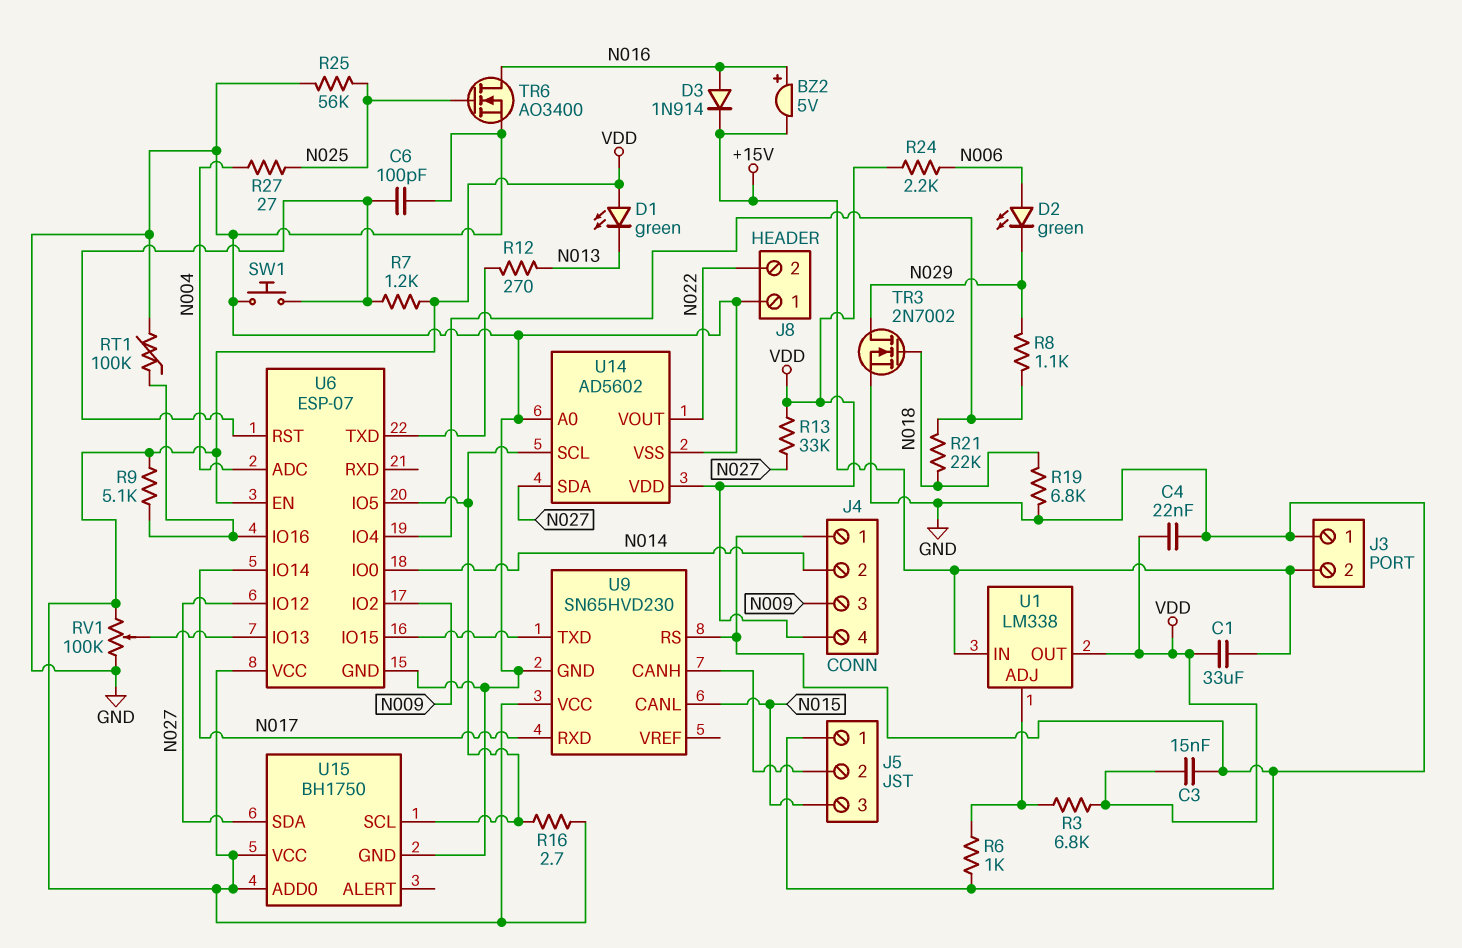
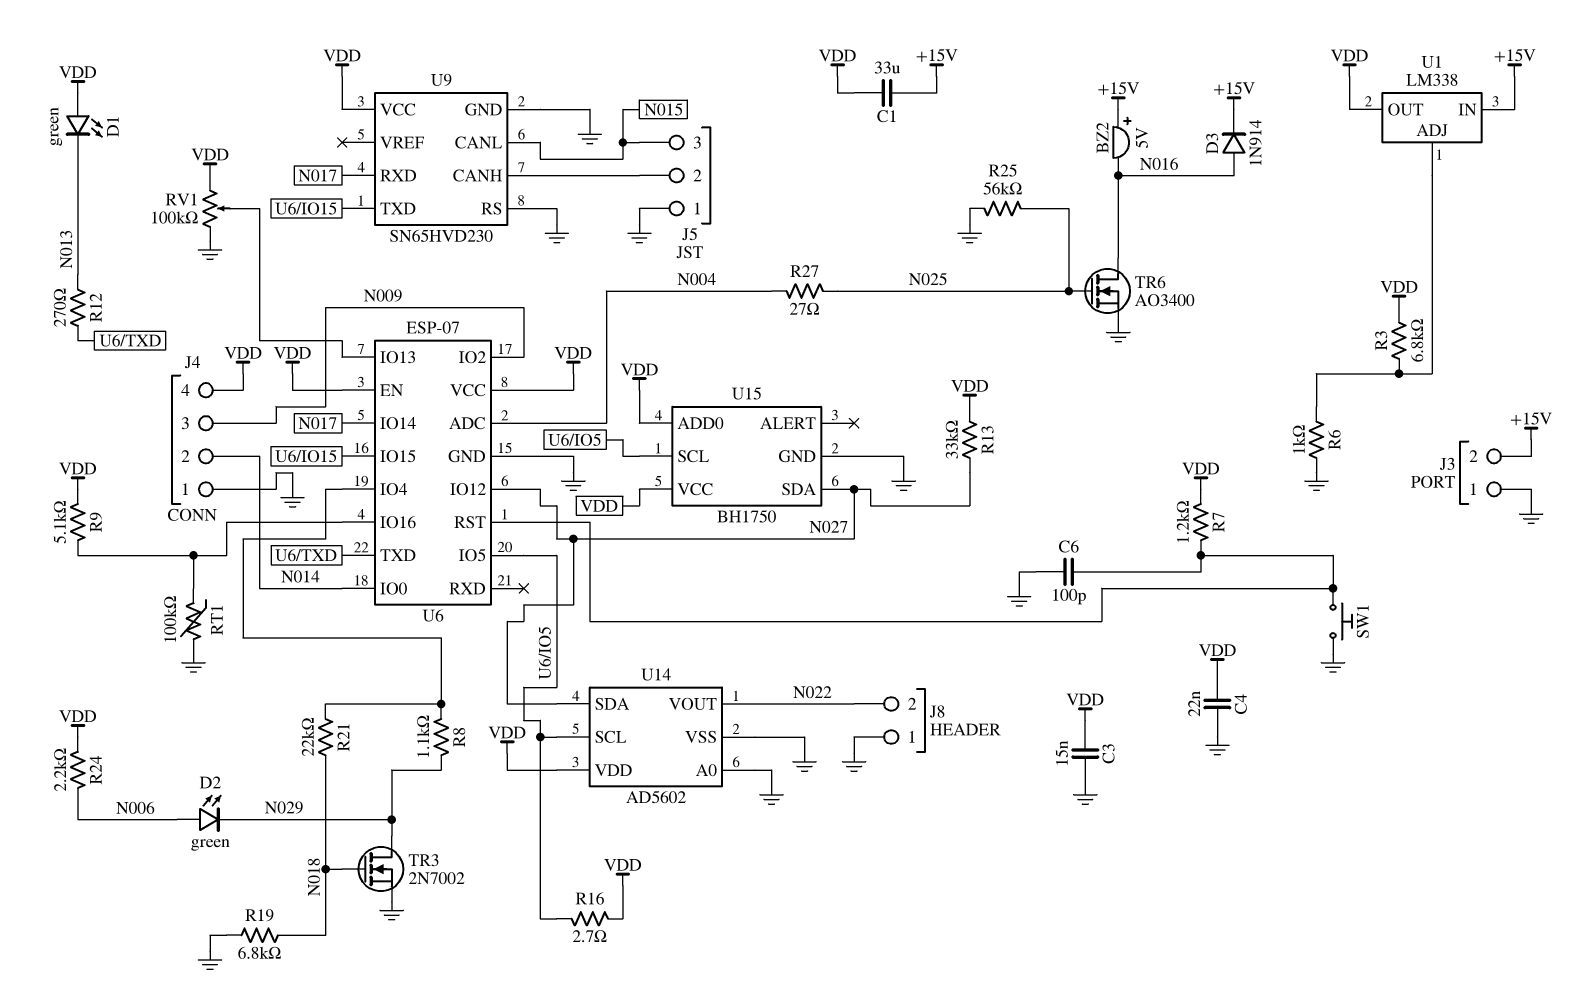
BZ2: buzzer 5V (plus N016, minus +15V) -> buzzer 5V (plus +15V, minus N016)

